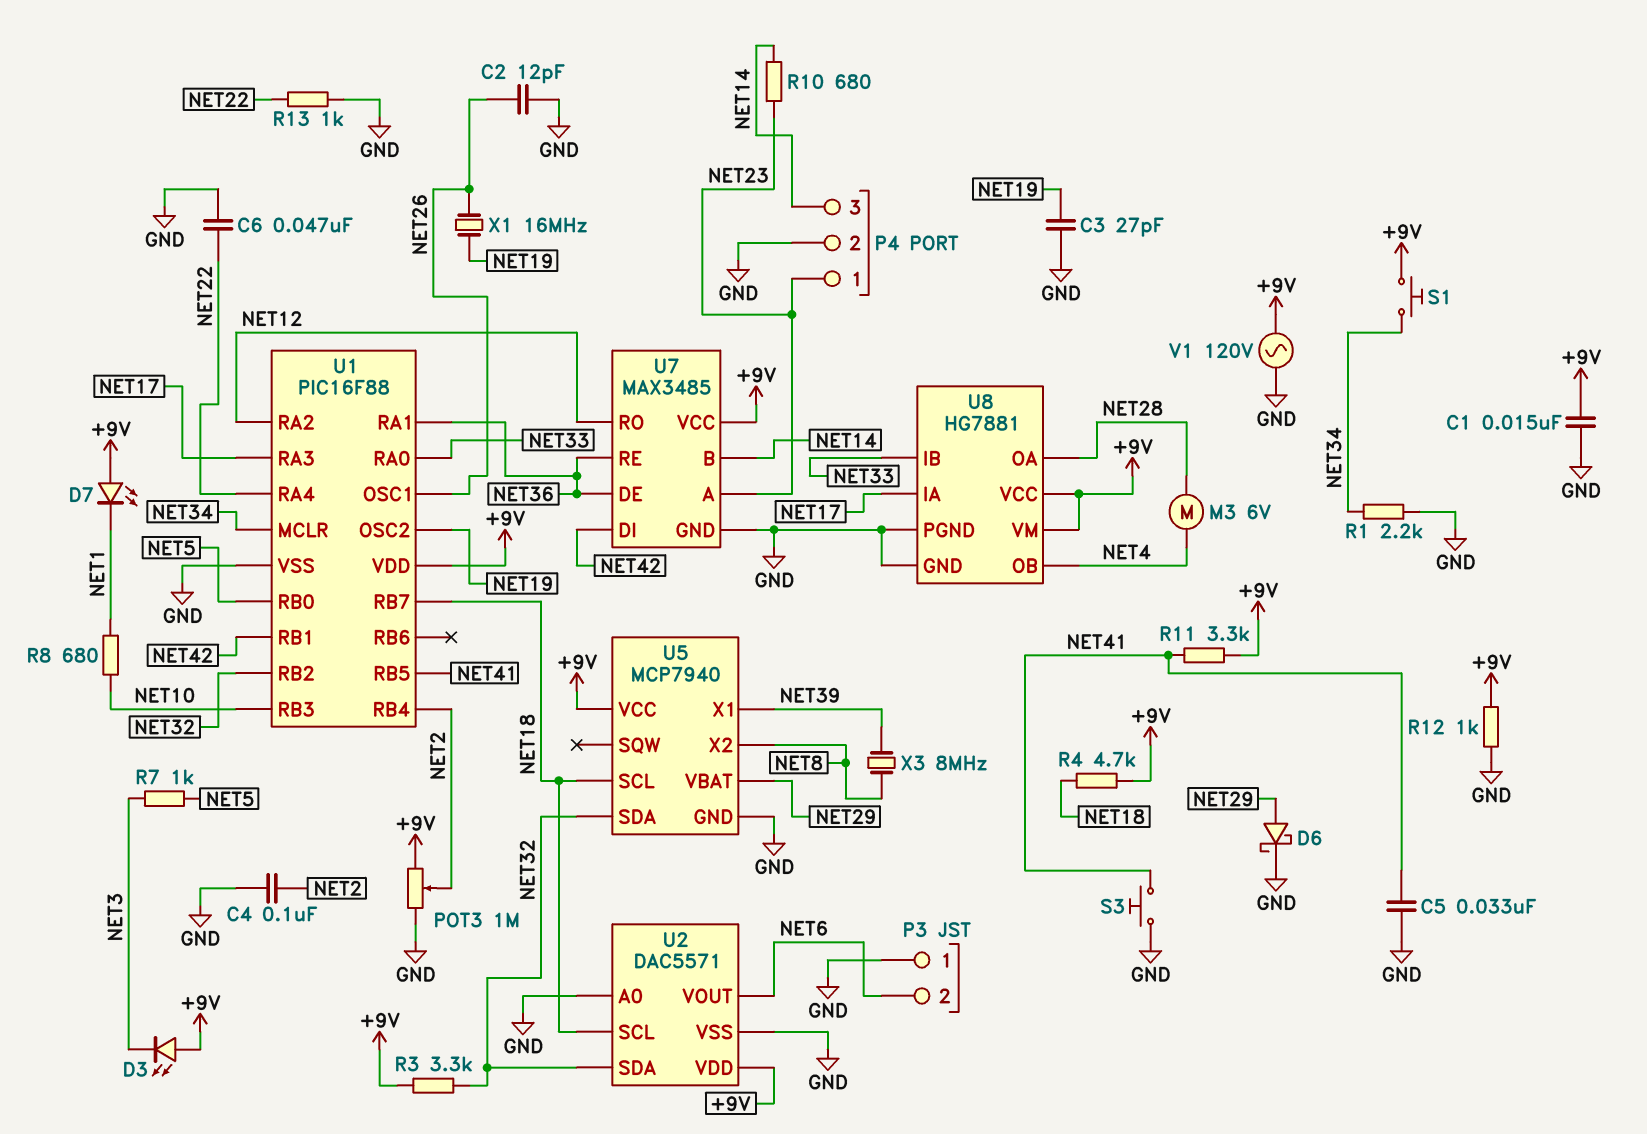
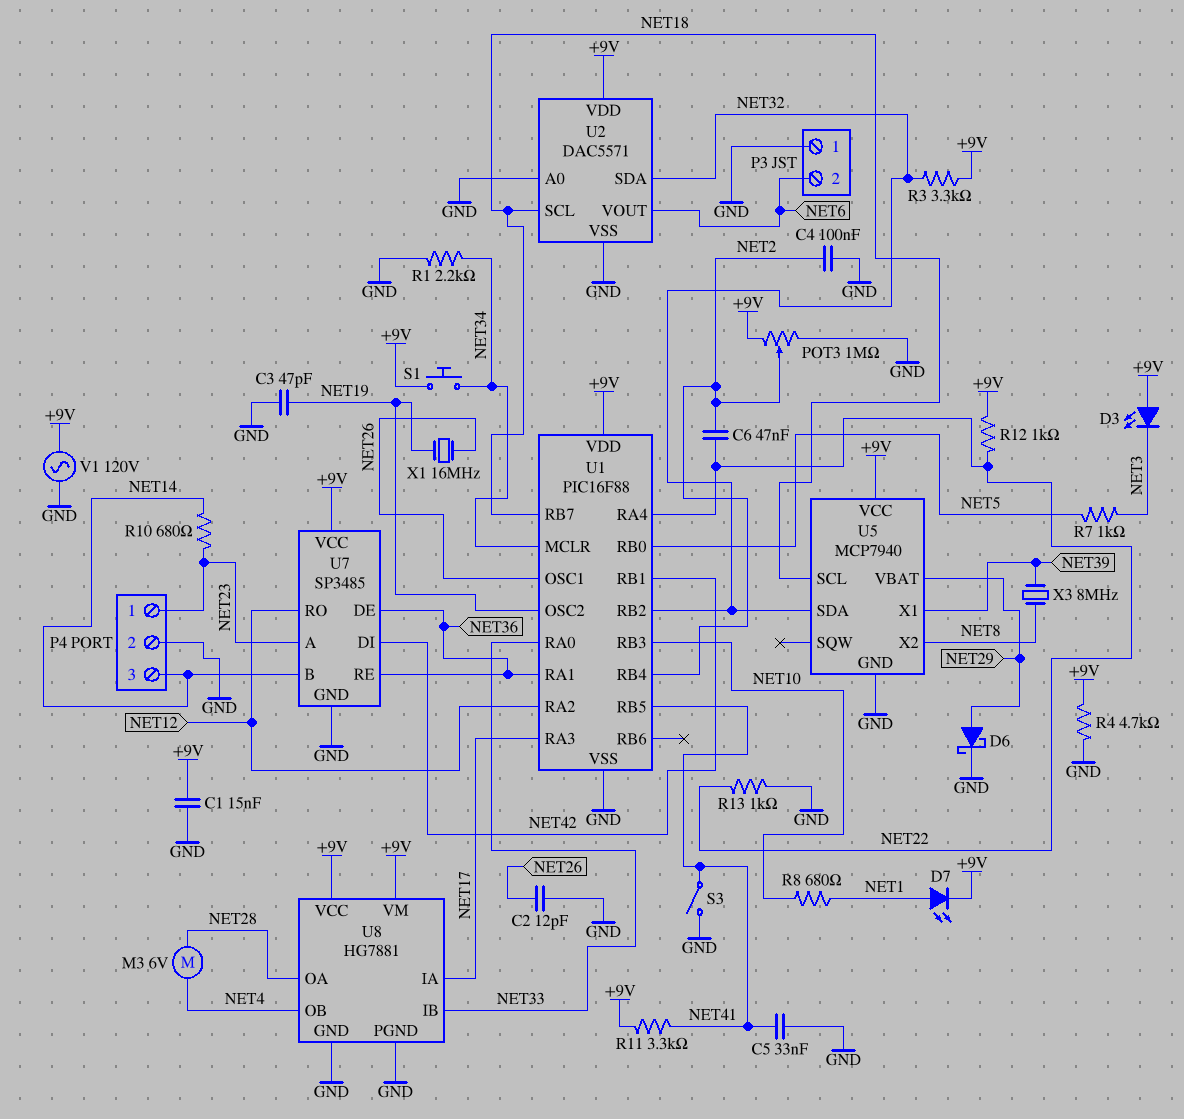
C3: 27pF (GND, NET19) -> 47pF (GND, NET19)
C6: 47nF (GND, NET22) -> 47nF (NET2, NET22)
D7: LED (A +9V, K NET1) -> LED (A NET1, K +9V)
R4: 4.7k (+9V, NET18) -> 4.7k (+9V, GND)
R12: 1k (+9V, GND) -> 1k (+9V, NET22)
S3: button (GND, NET41) -> switch (GND, NET41)
U7: MAX3485 -> SP3485

